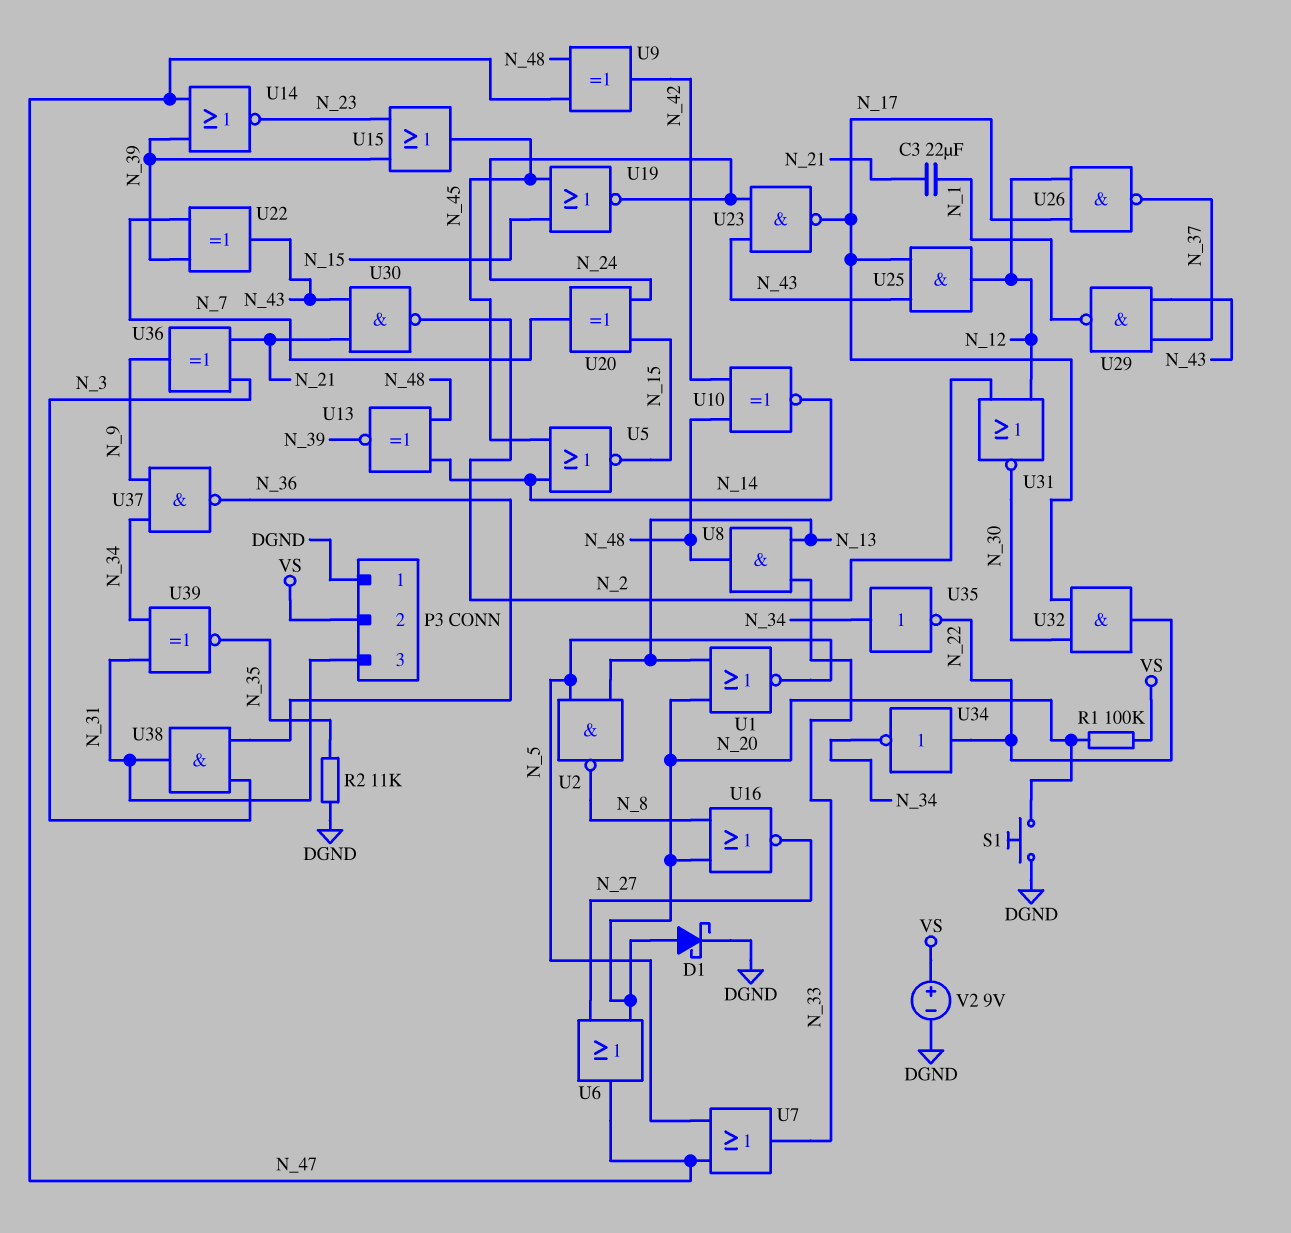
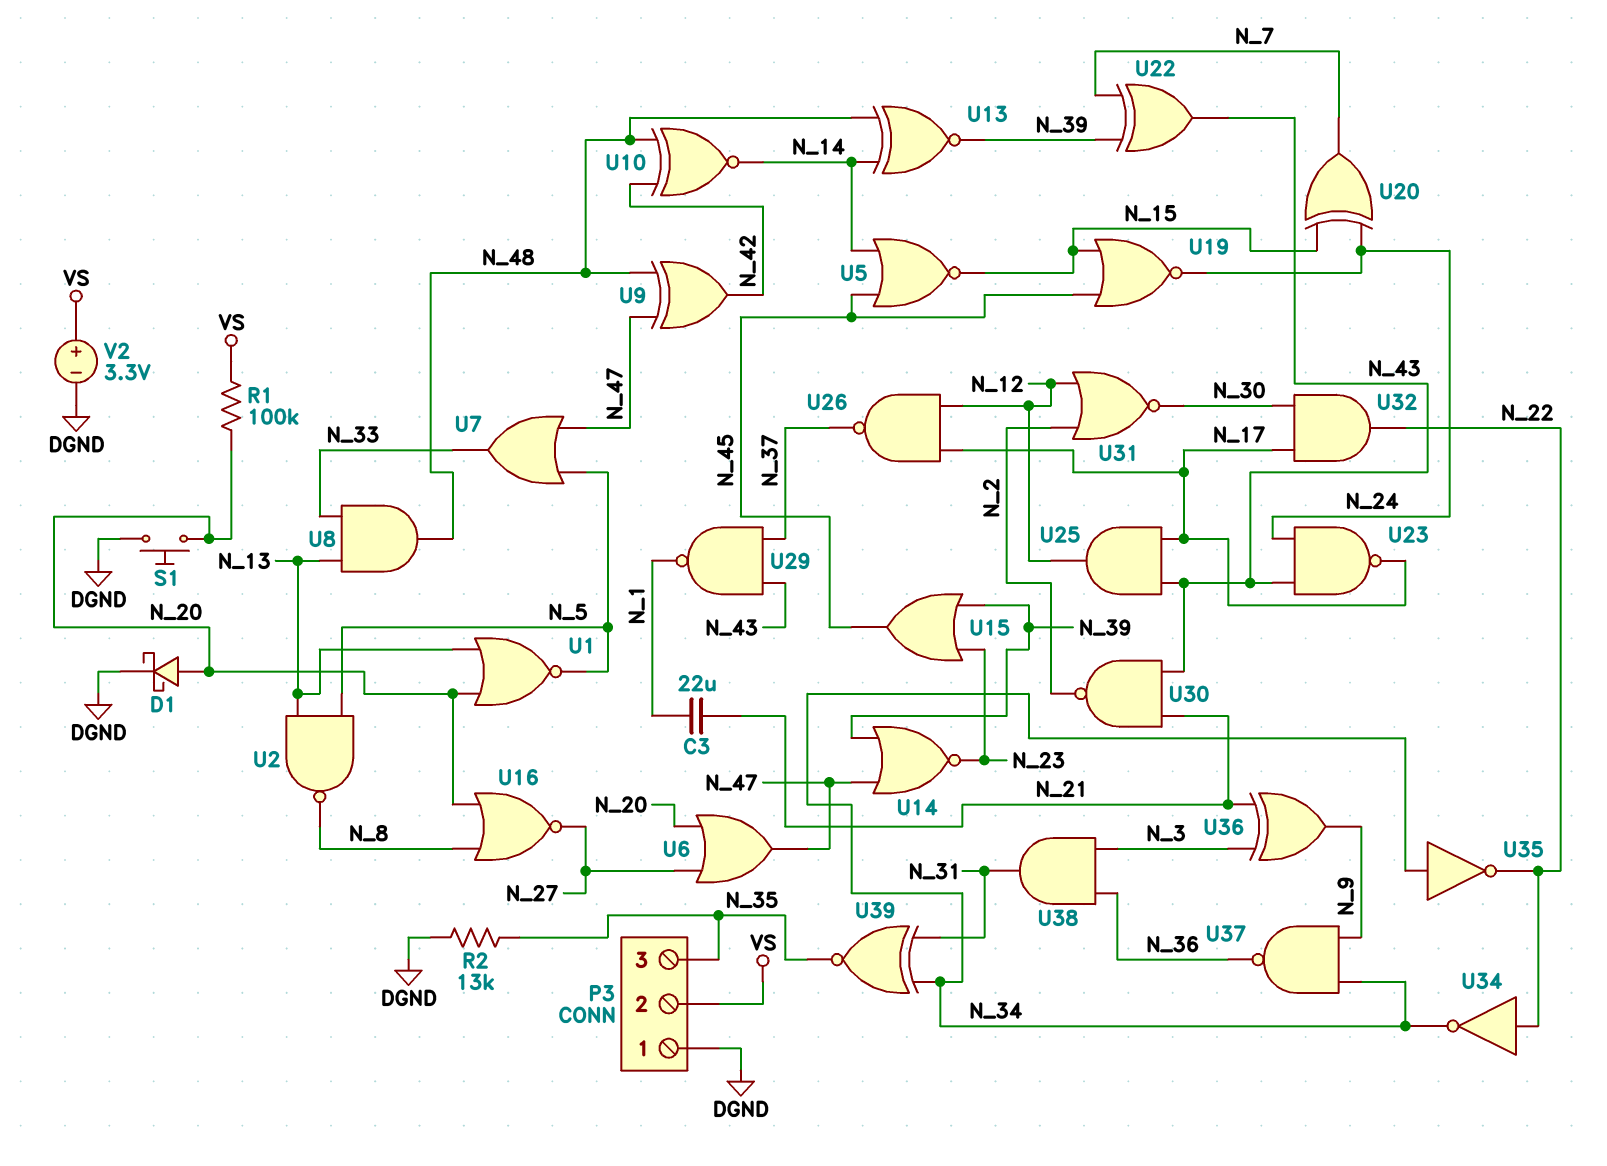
P3 pin 3: N_31 -> N_35
R2: 11k (DGND, N_35) -> 13k (DGND, N_35)
V2: 9V (plus VS, minus DGND) -> 3.3V (plus VS, minus DGND)

